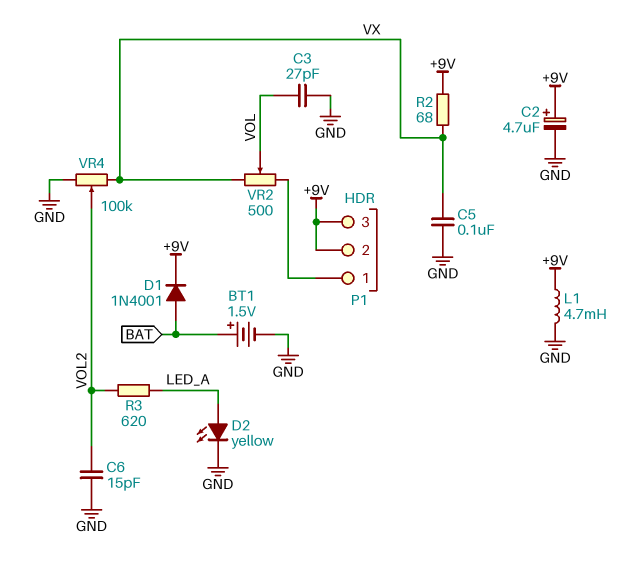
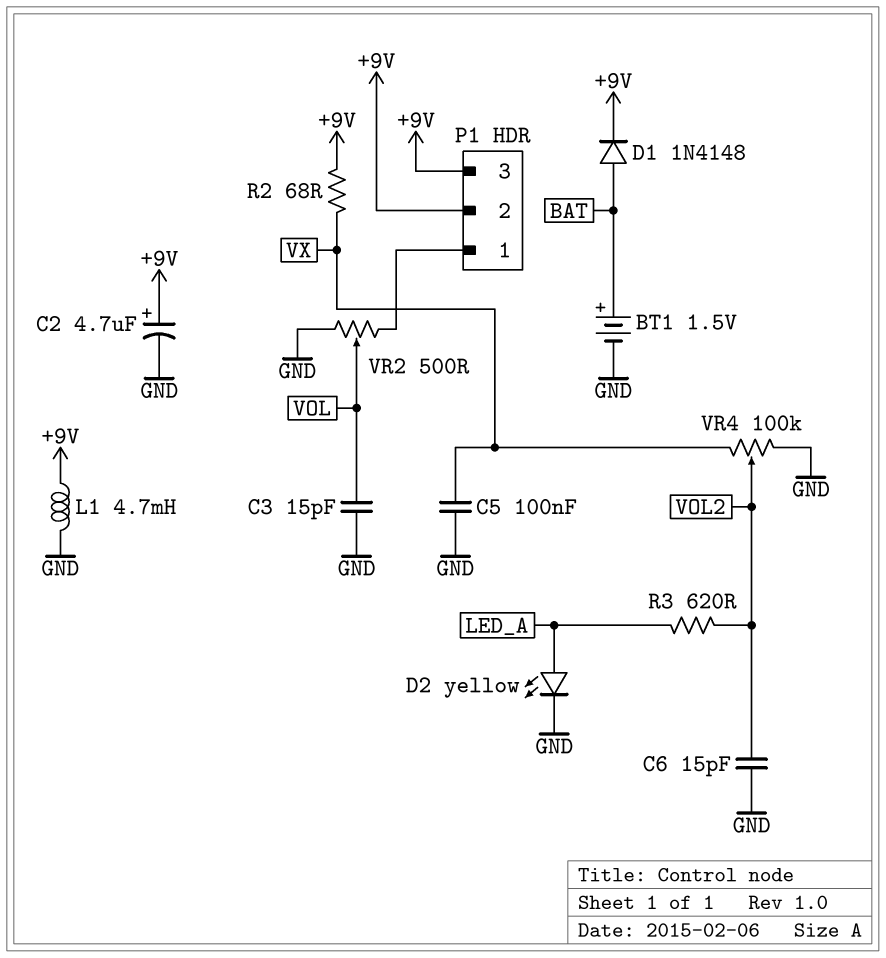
C3: 27pF (GND, VOL) -> 15pF (GND, VOL)
D1: diode 1N4001 (A BAT, K +9V) -> diode 1N4148 (A BAT, K +9V)
VR2: 500 (P1/1, VX, wiper VOL) -> 500 (GND, P1/1, wiper VOL)

